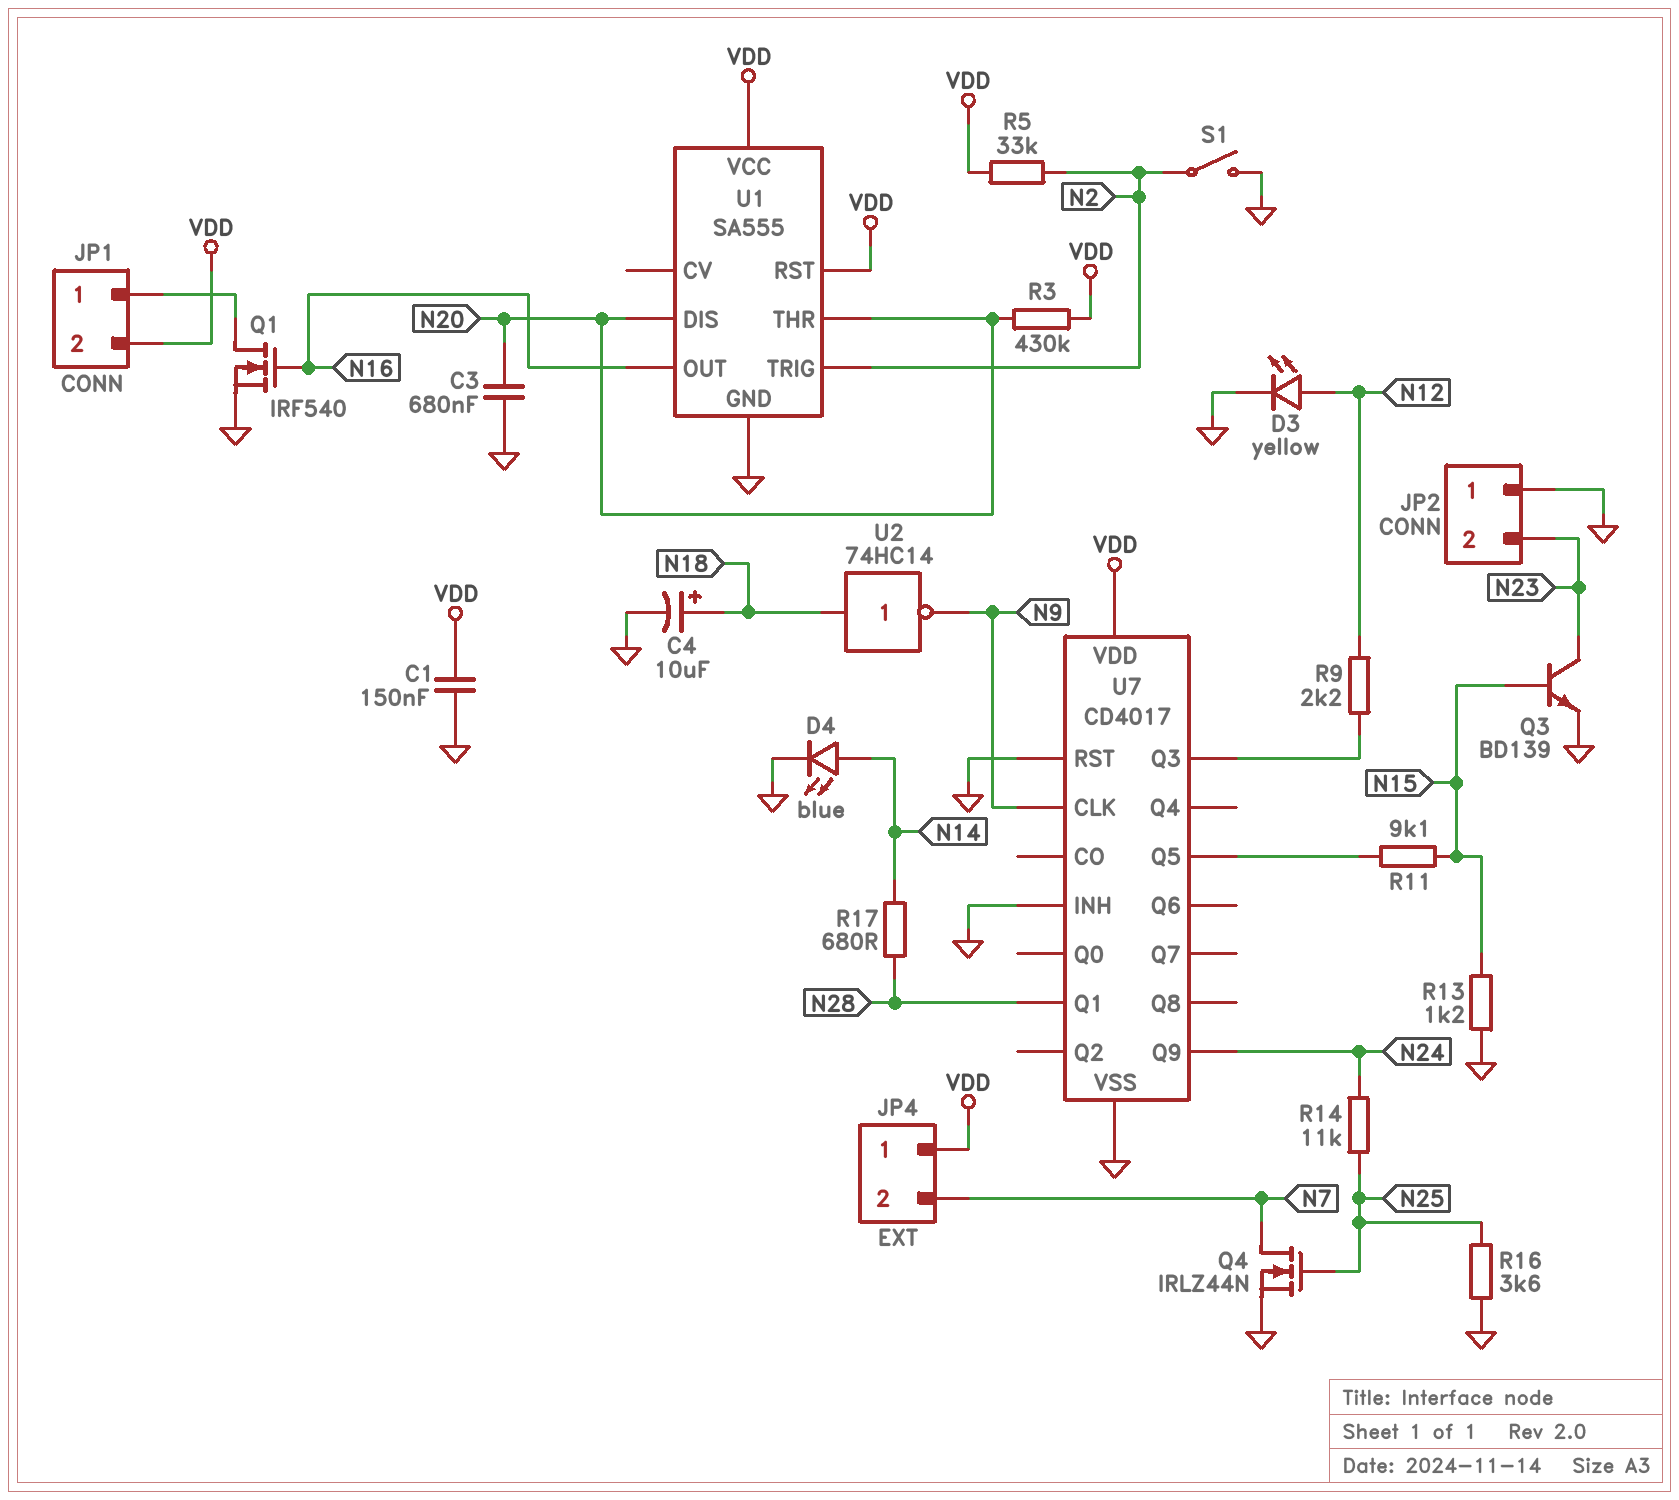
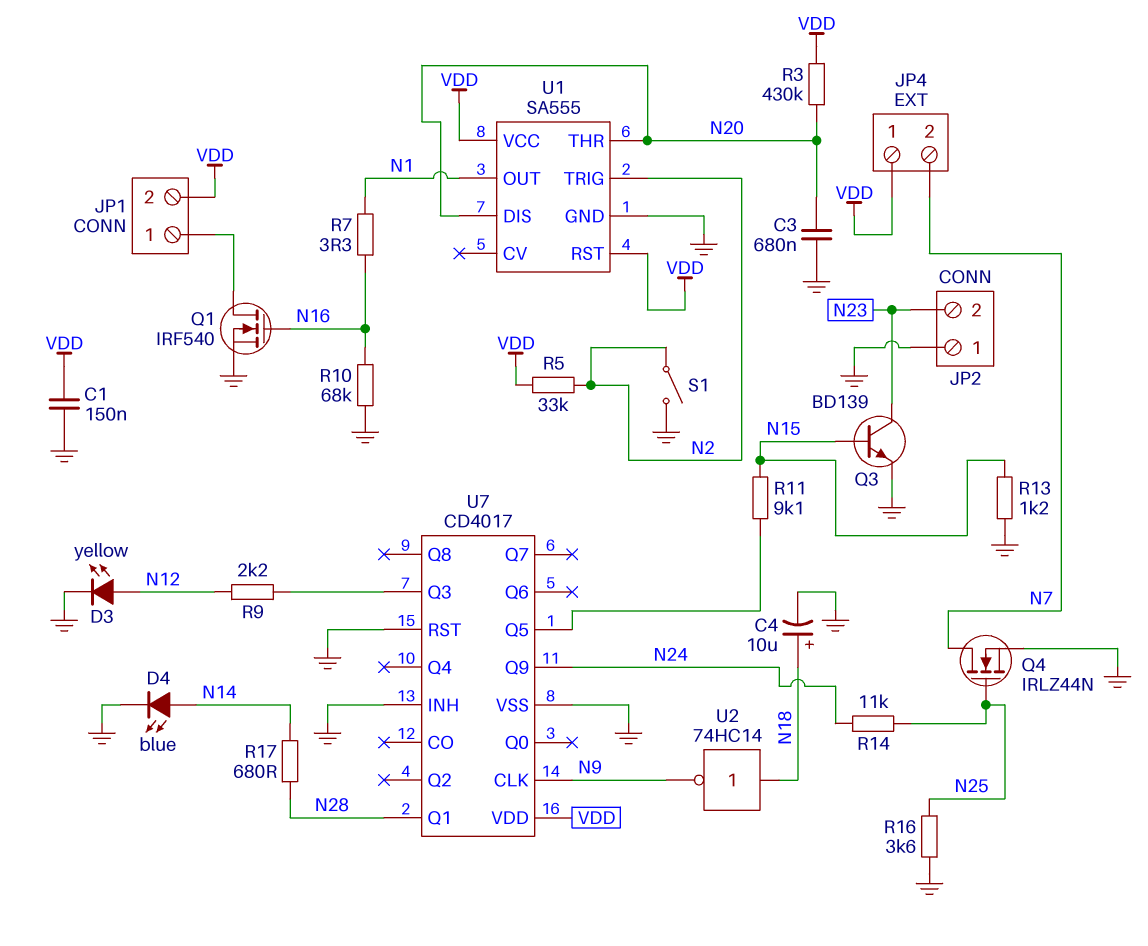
R7: none -> 3.3 (N1, N16)
R10: none -> 68k (GND, N16)
U1 pin OUT: N16 -> N1

